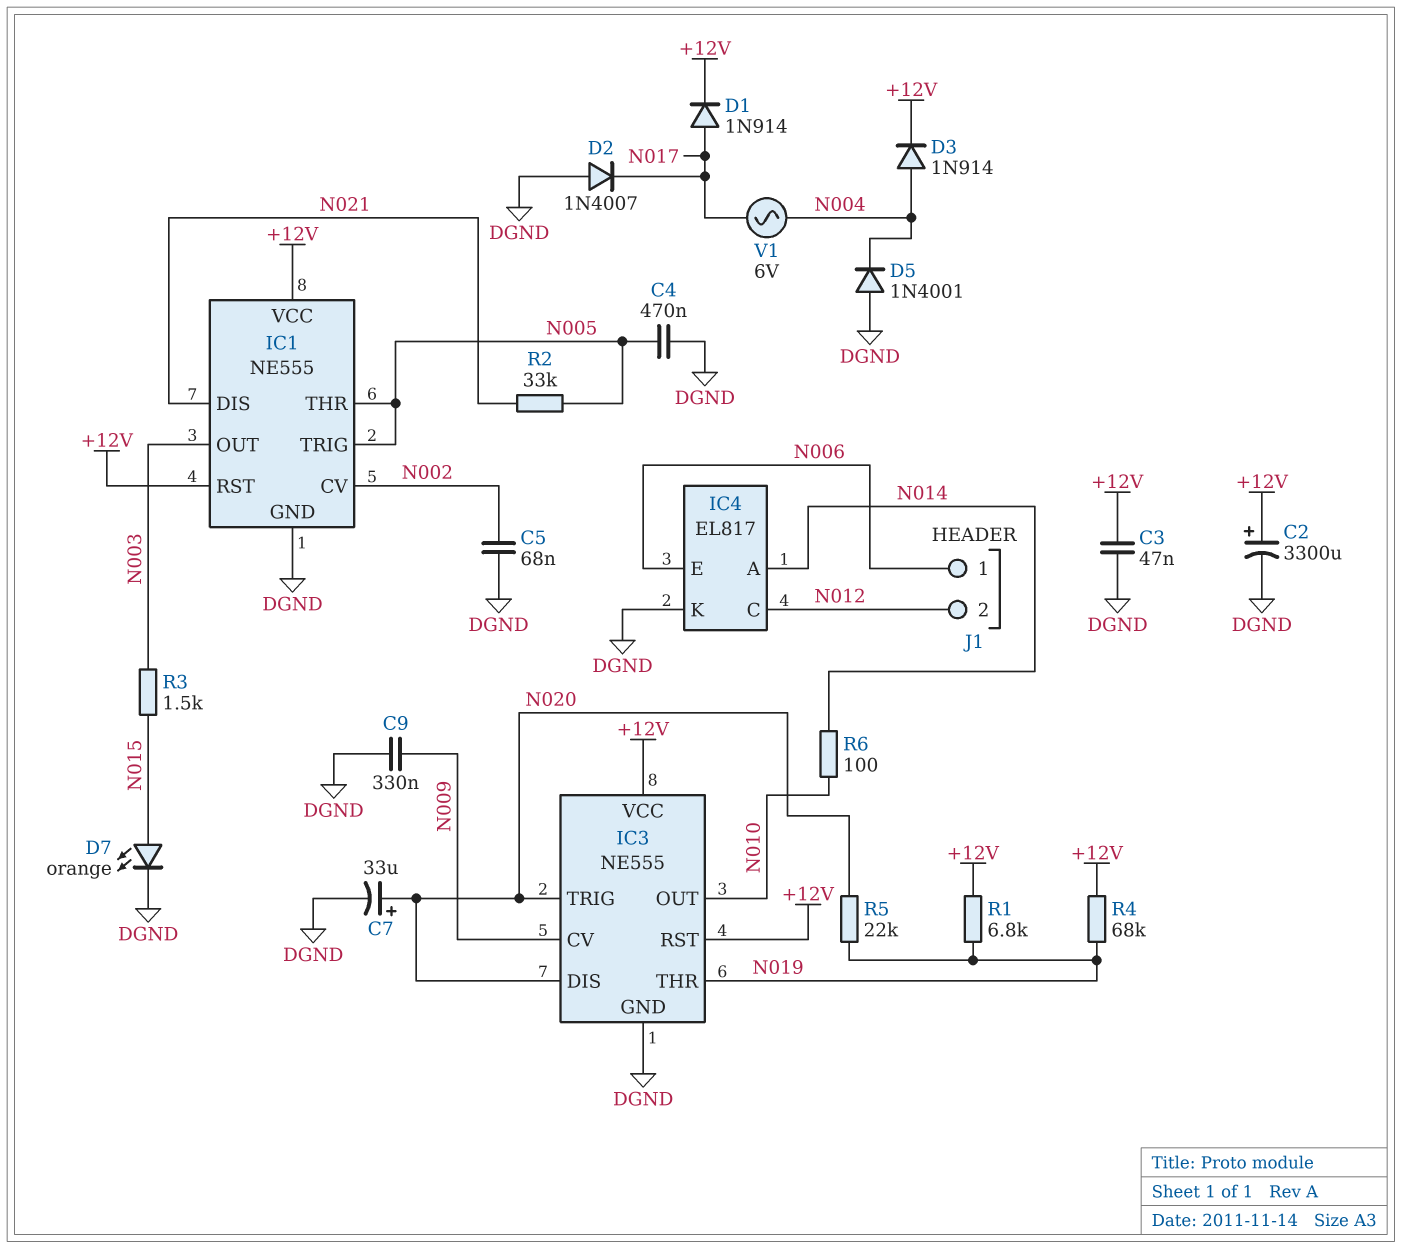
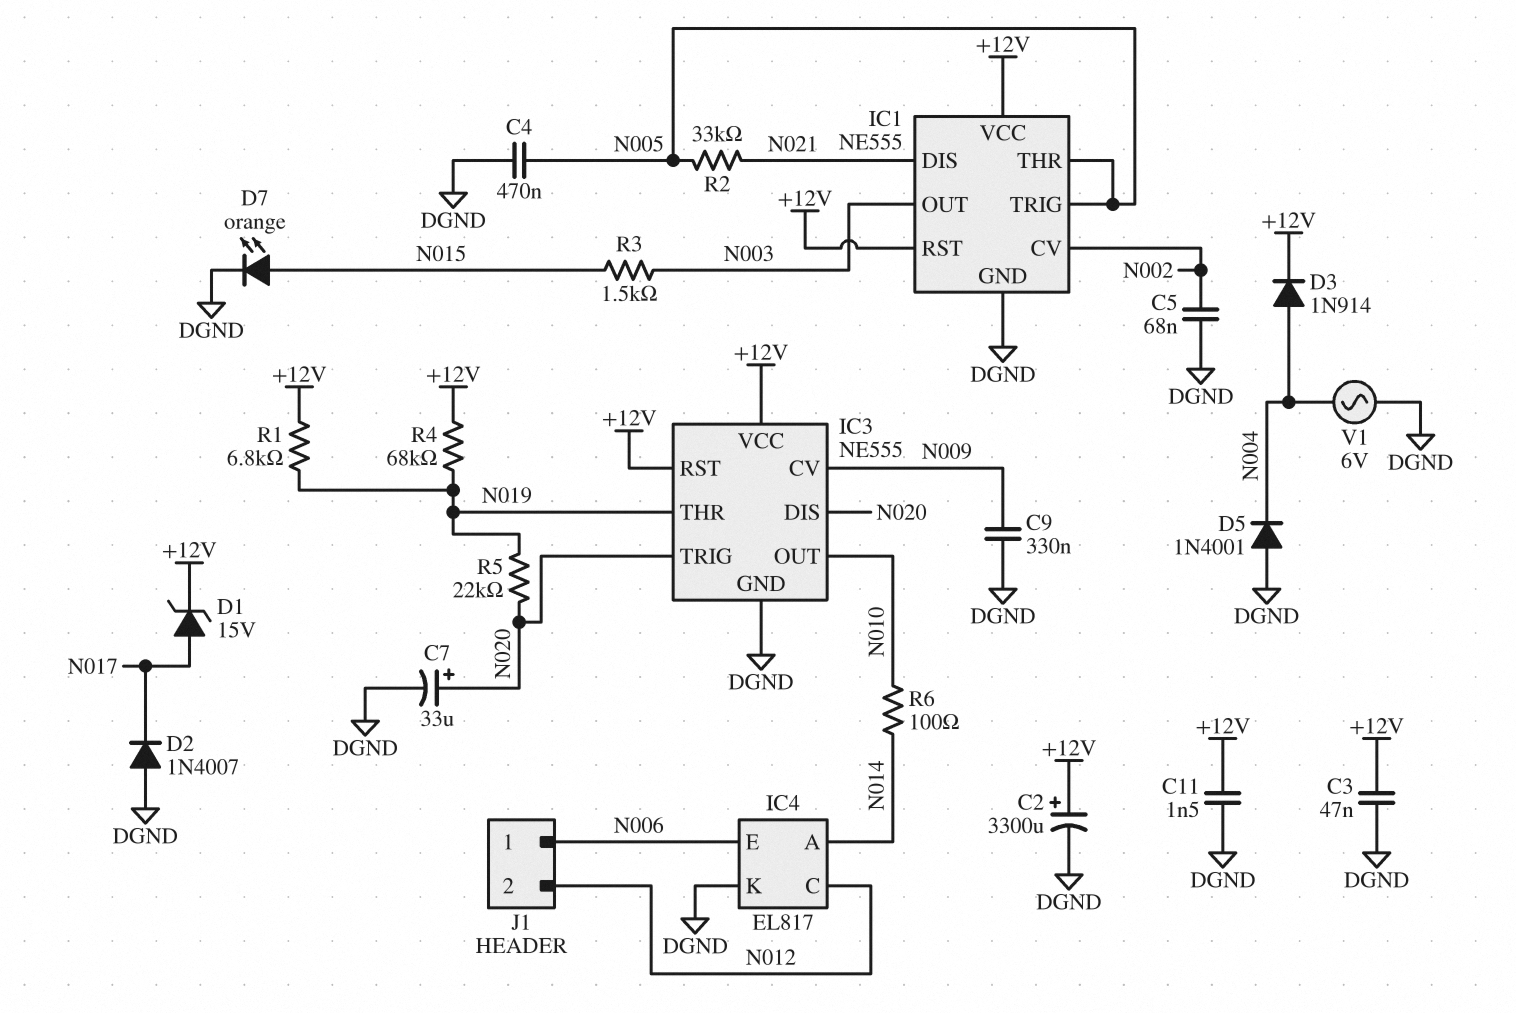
C11: none -> 1.5nF (+12V, DGND)
D1: diode 1N914 (A N017, K +12V) -> zener 15V (A N017, K +12V)
V1: AC 6V (N004, N017) -> AC 6V (DGND, N004)

